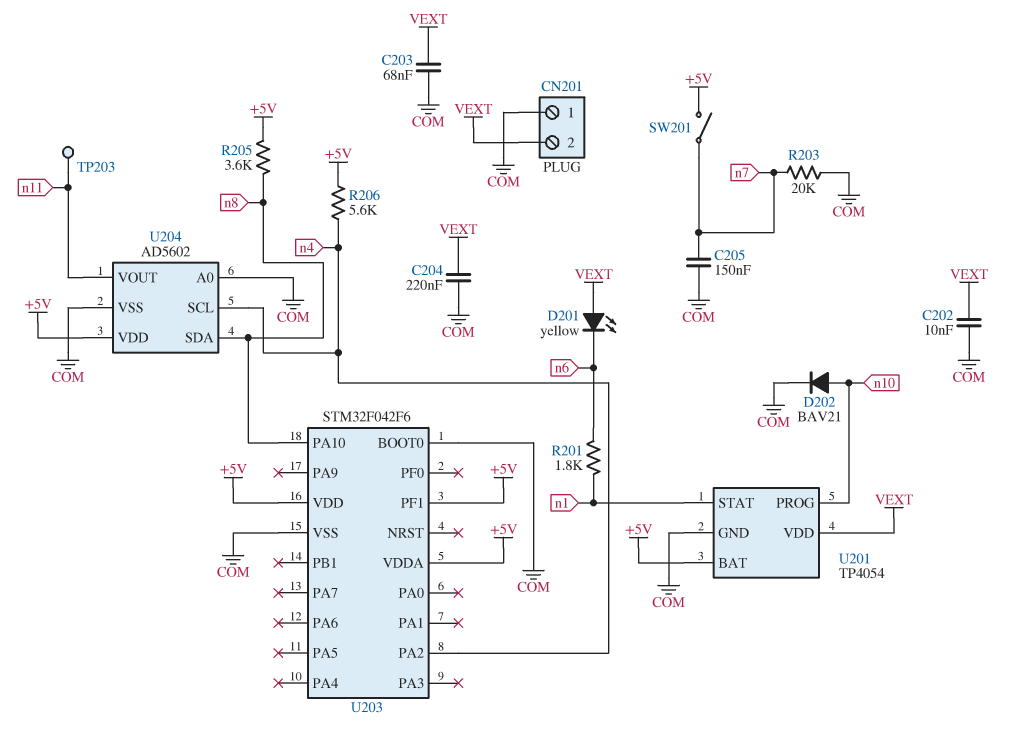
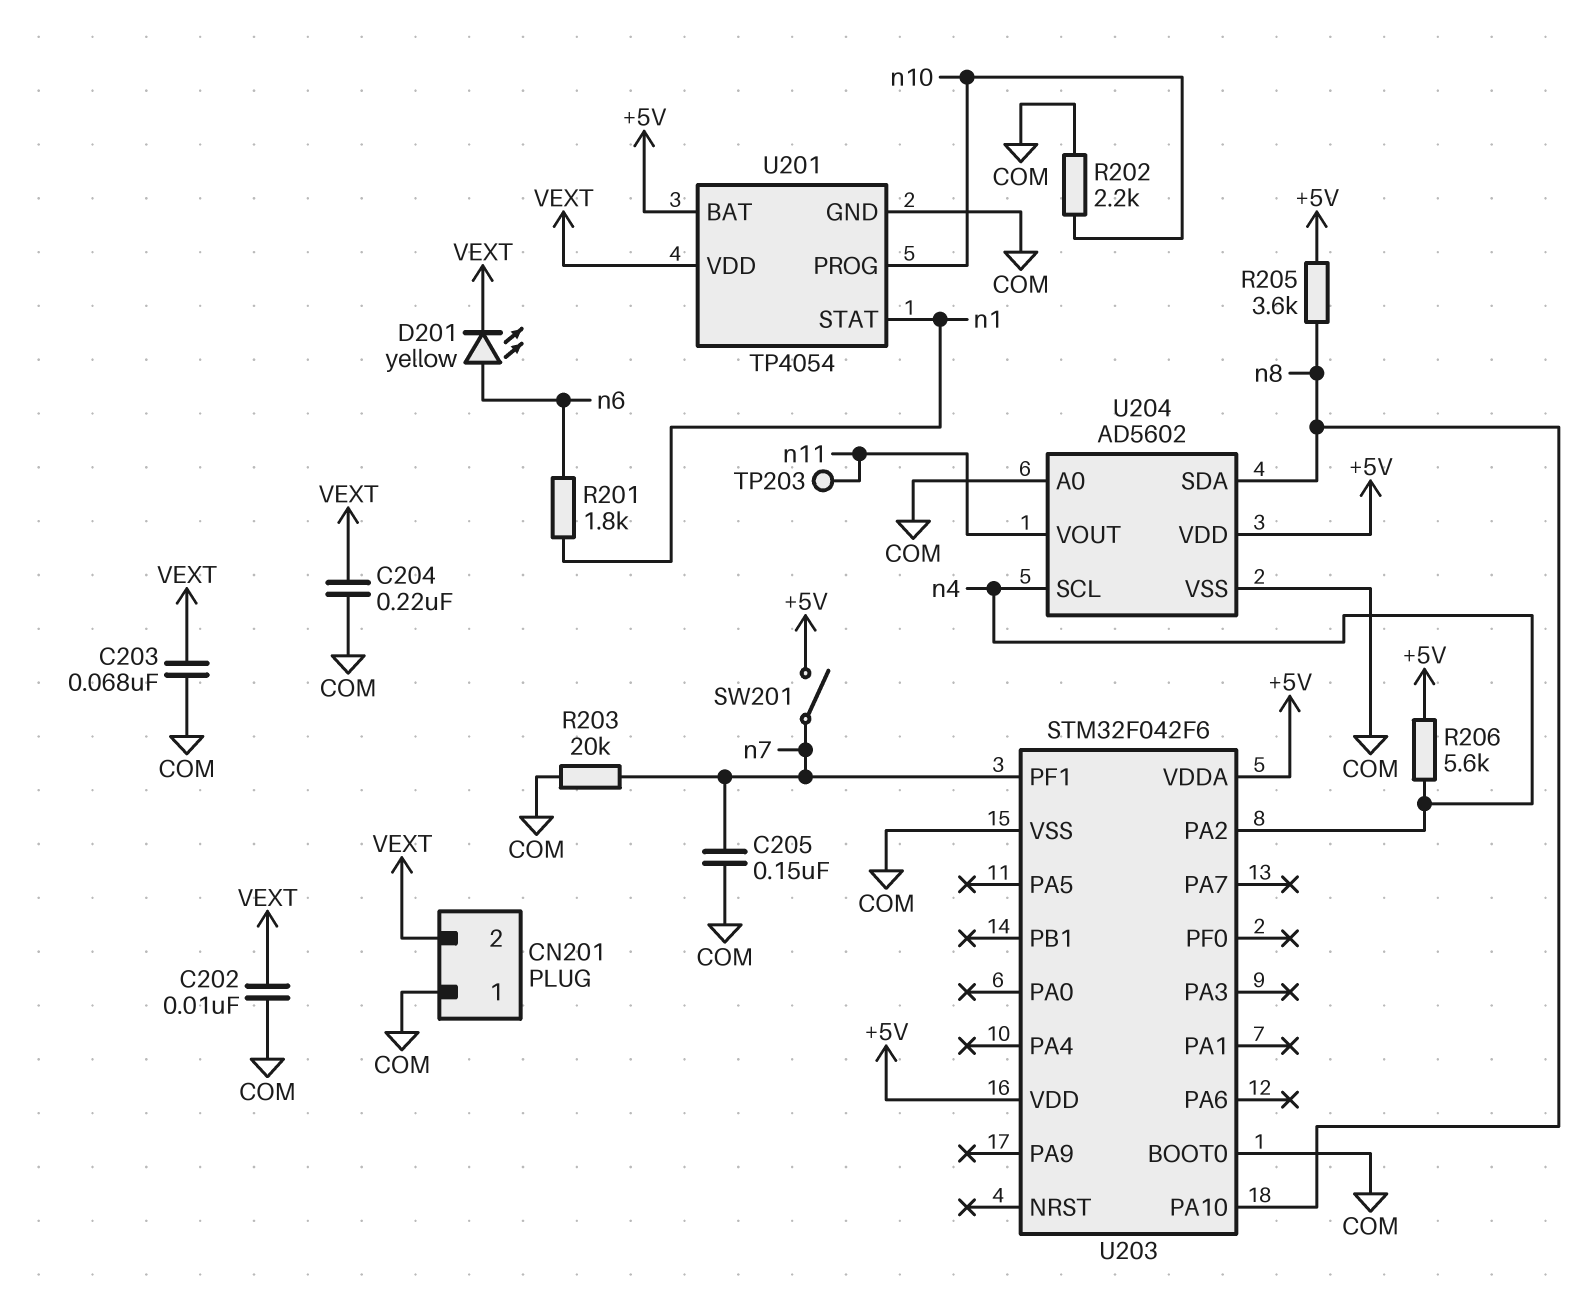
D201: LED yellow (A VEXT, K n6) -> LED yellow (A n6, K VEXT)
D202: diode BAV21 (A n10, K COM) -> none
R202: none -> 2.2k (COM, n10)
U203 pin PF1: +5V -> n7

